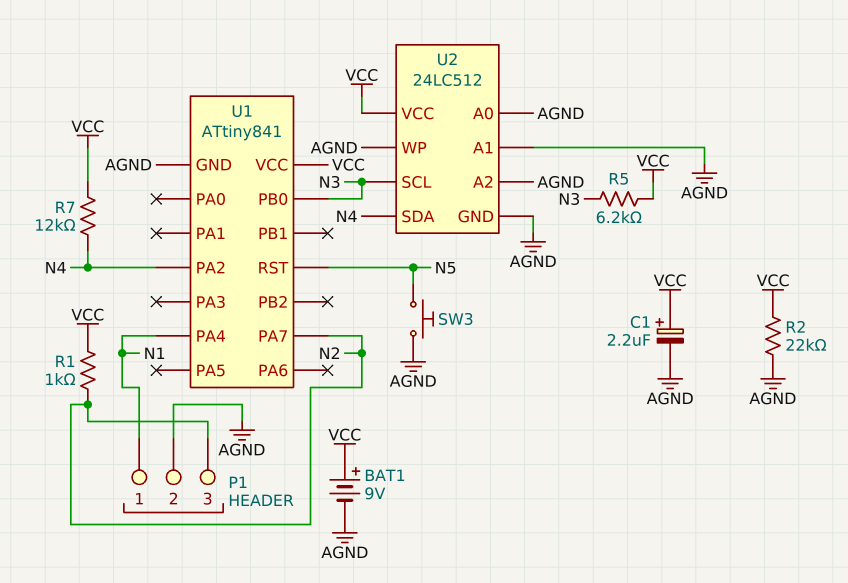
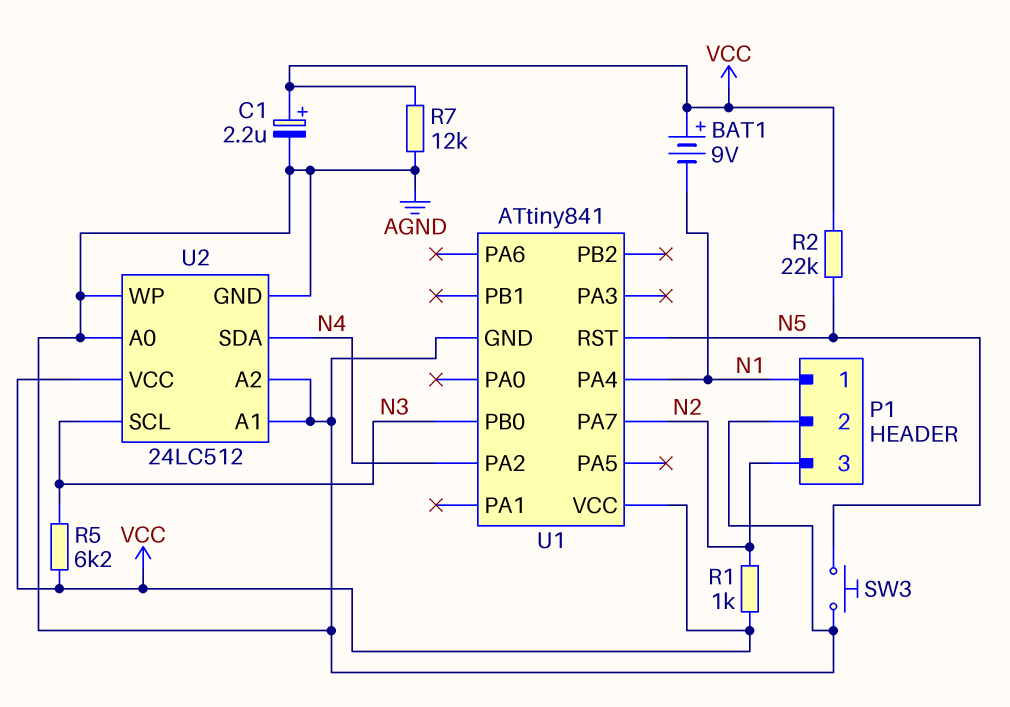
BAT1: 9V (plus VCC, minus AGND) -> 9V (plus VCC, minus N1)
R2: 22k (AGND, VCC) -> 22k (N5, VCC)
R7: 12k (N4, VCC) -> 12k (AGND, VCC)

